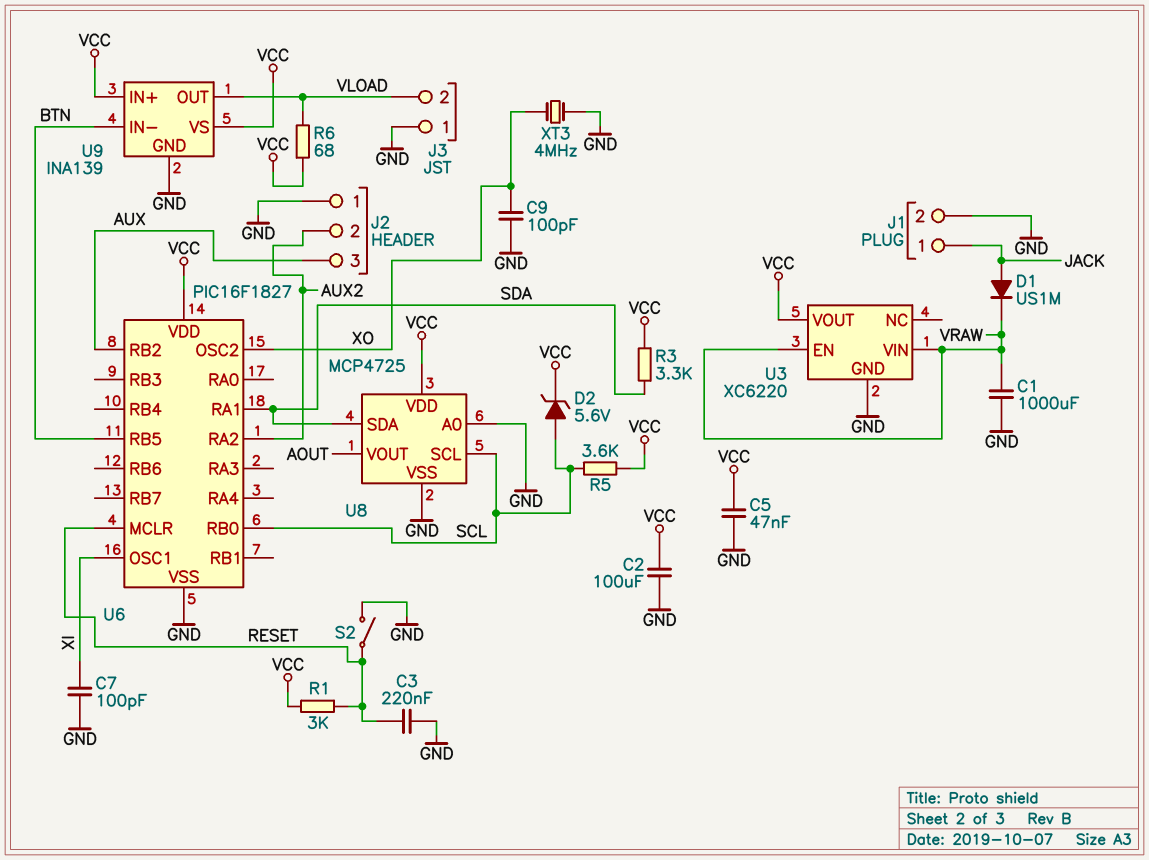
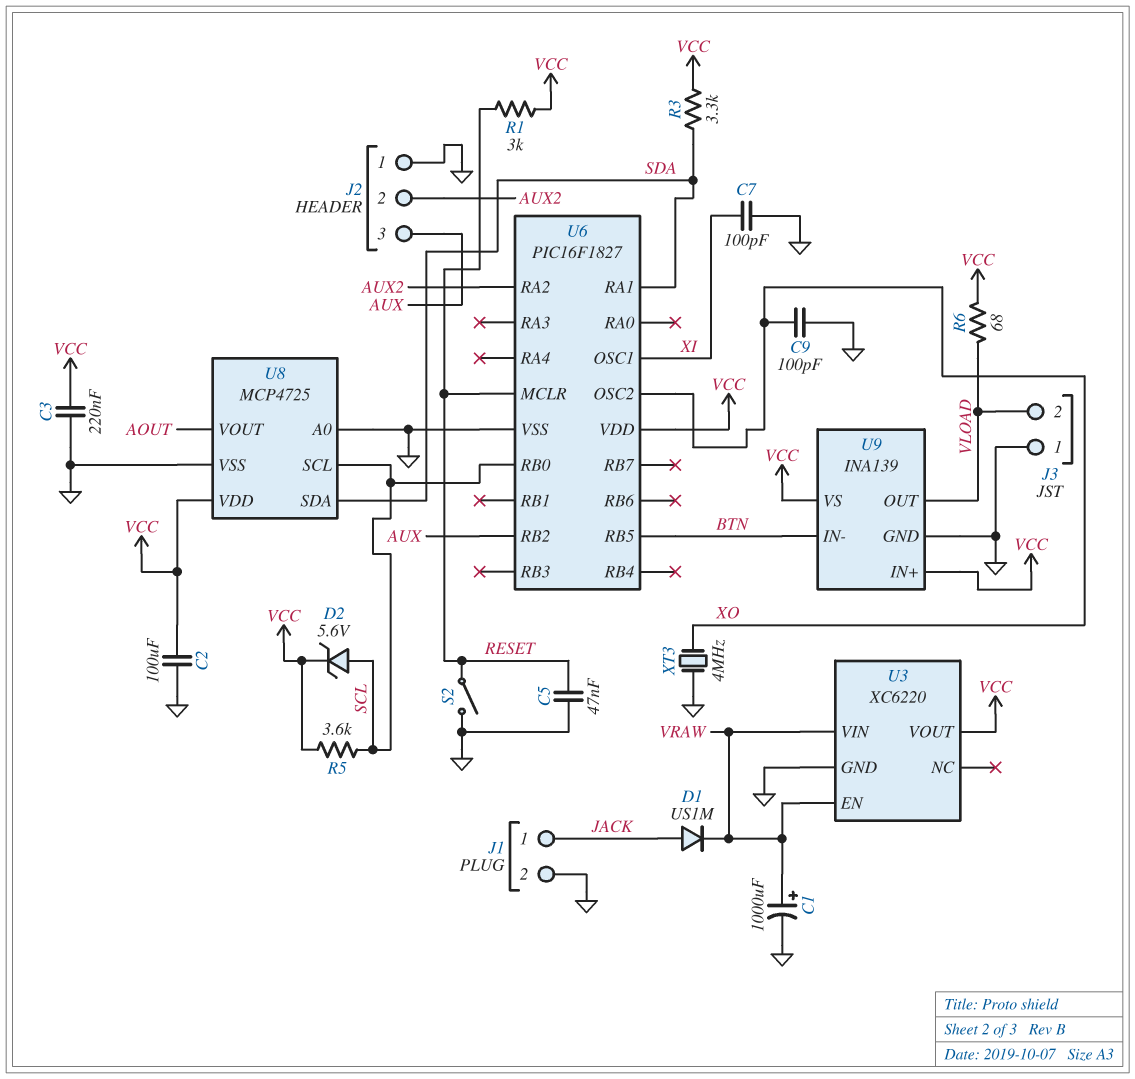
C1: 1000uF (GND, VRAW) -> 1000uF (plus VRAW, minus GND)
C3: 220nF (GND, RESET) -> 220nF (GND, VCC)
C5: 47nF (GND, VCC) -> 47nF (GND, RESET)

